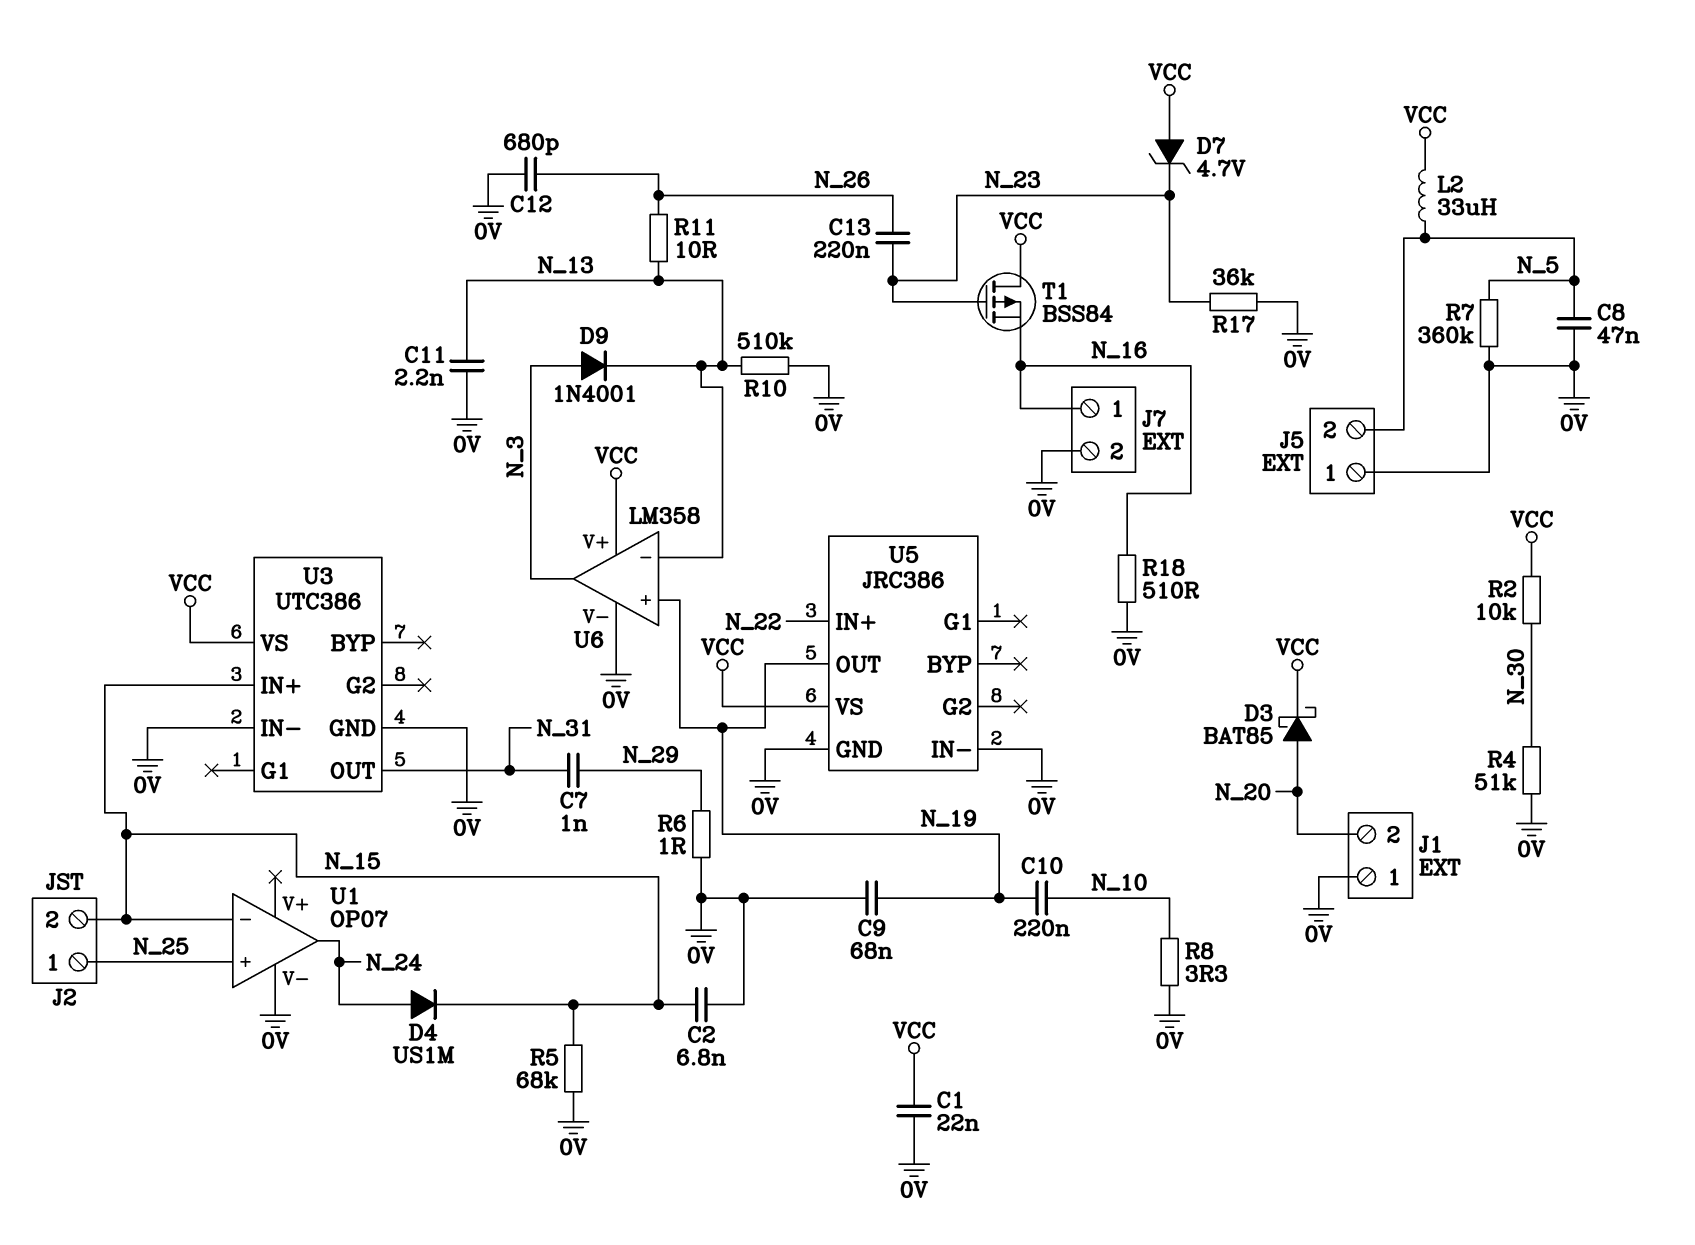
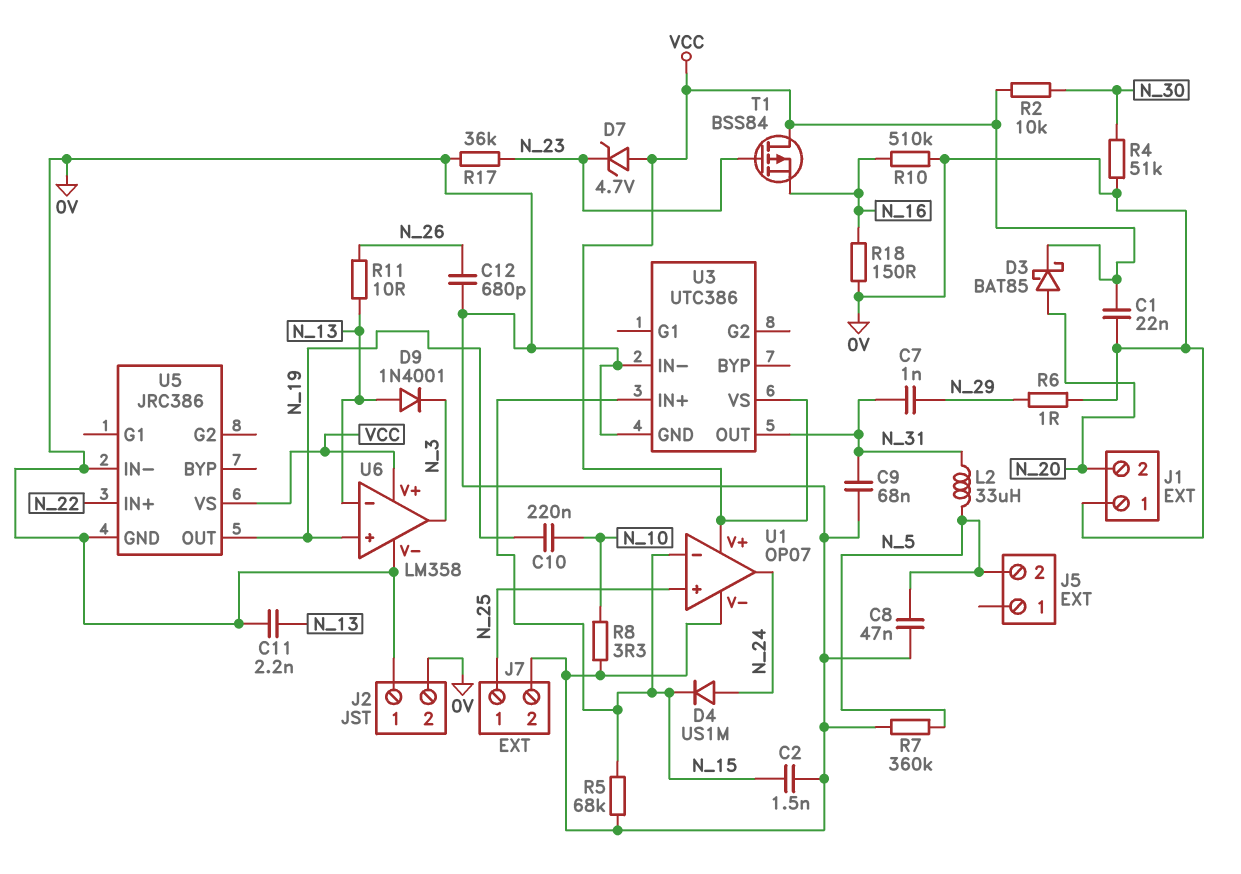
C2: 6.8nF (0V, N_15) -> 1.5nF (0V, N_15)
C9: 68nF (0V, N_19) -> 68nF (0V, N_31)
C13: 220nF (N_23, N_26) -> none
D9: diode 1N4001 (A N_3, K N_13) -> diode 1N4001 (A N_13, K N_3)
J2 pin 1: N_25 -> 0V
J2 pin 2: N_15 -> 0V
J5 pin 1: 0V -> none
J7 pin 1: N_16 -> N_25
L2: 33uH (N_5, VCC) -> 33uH (N_5, N_31)
R10: 510k (0V, N_13) -> 510k (0V, N_16)
R18: 510 (0V, N_16) -> 150 (0V, N_16)
U1 pin V+: none -> VCC

